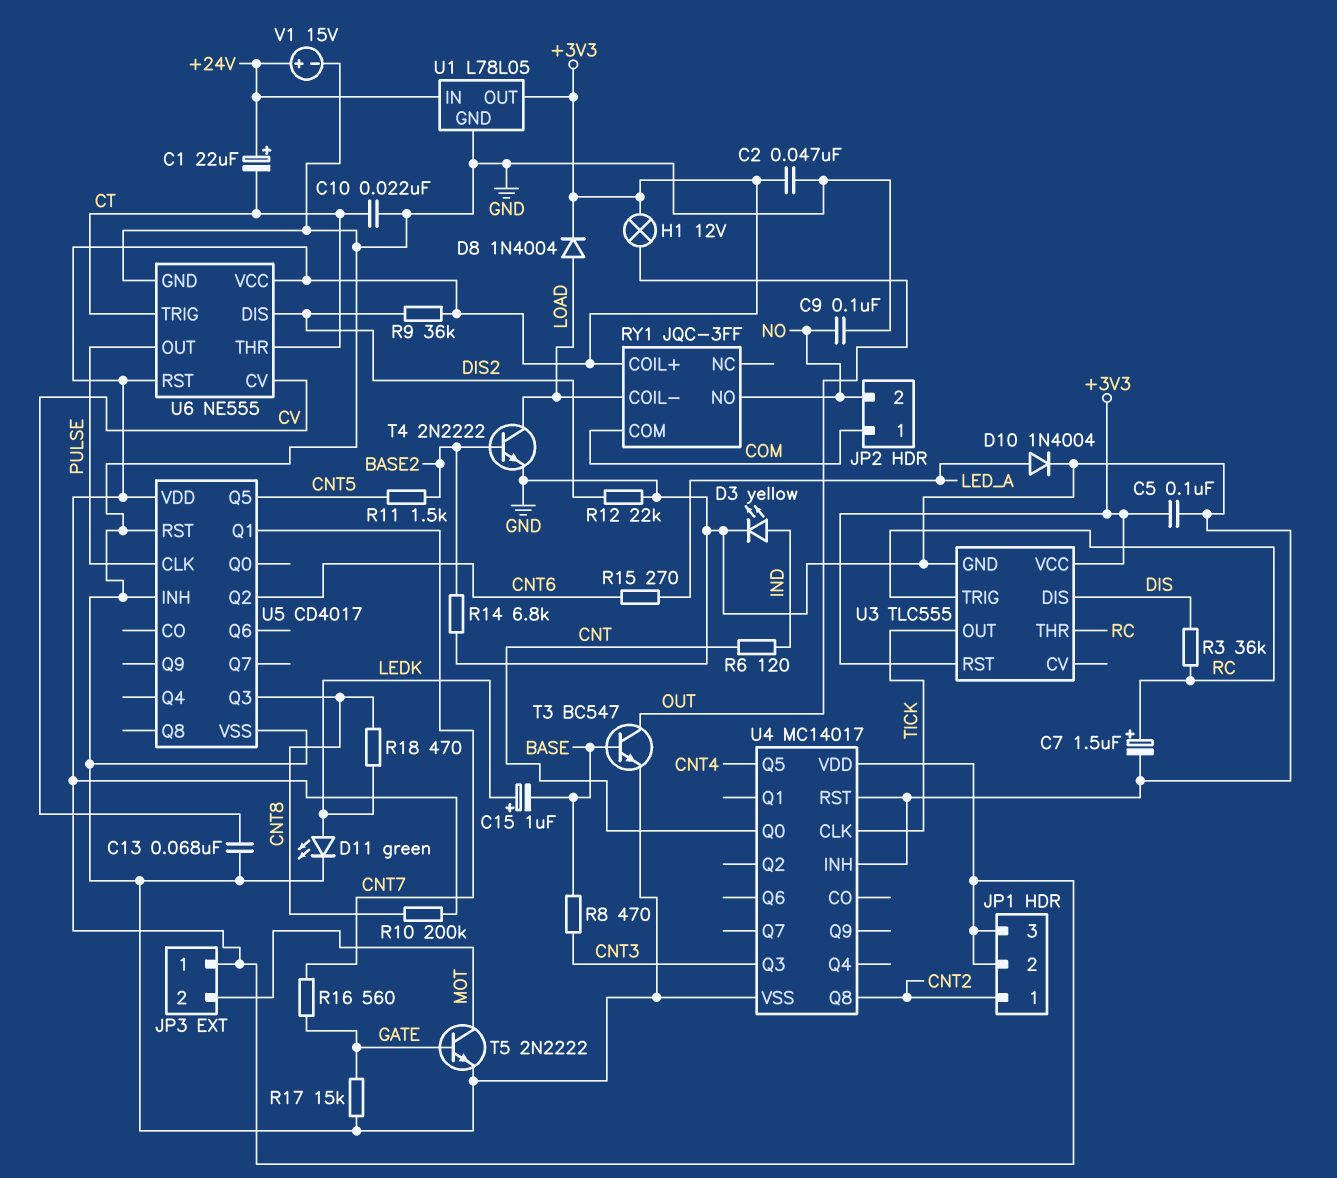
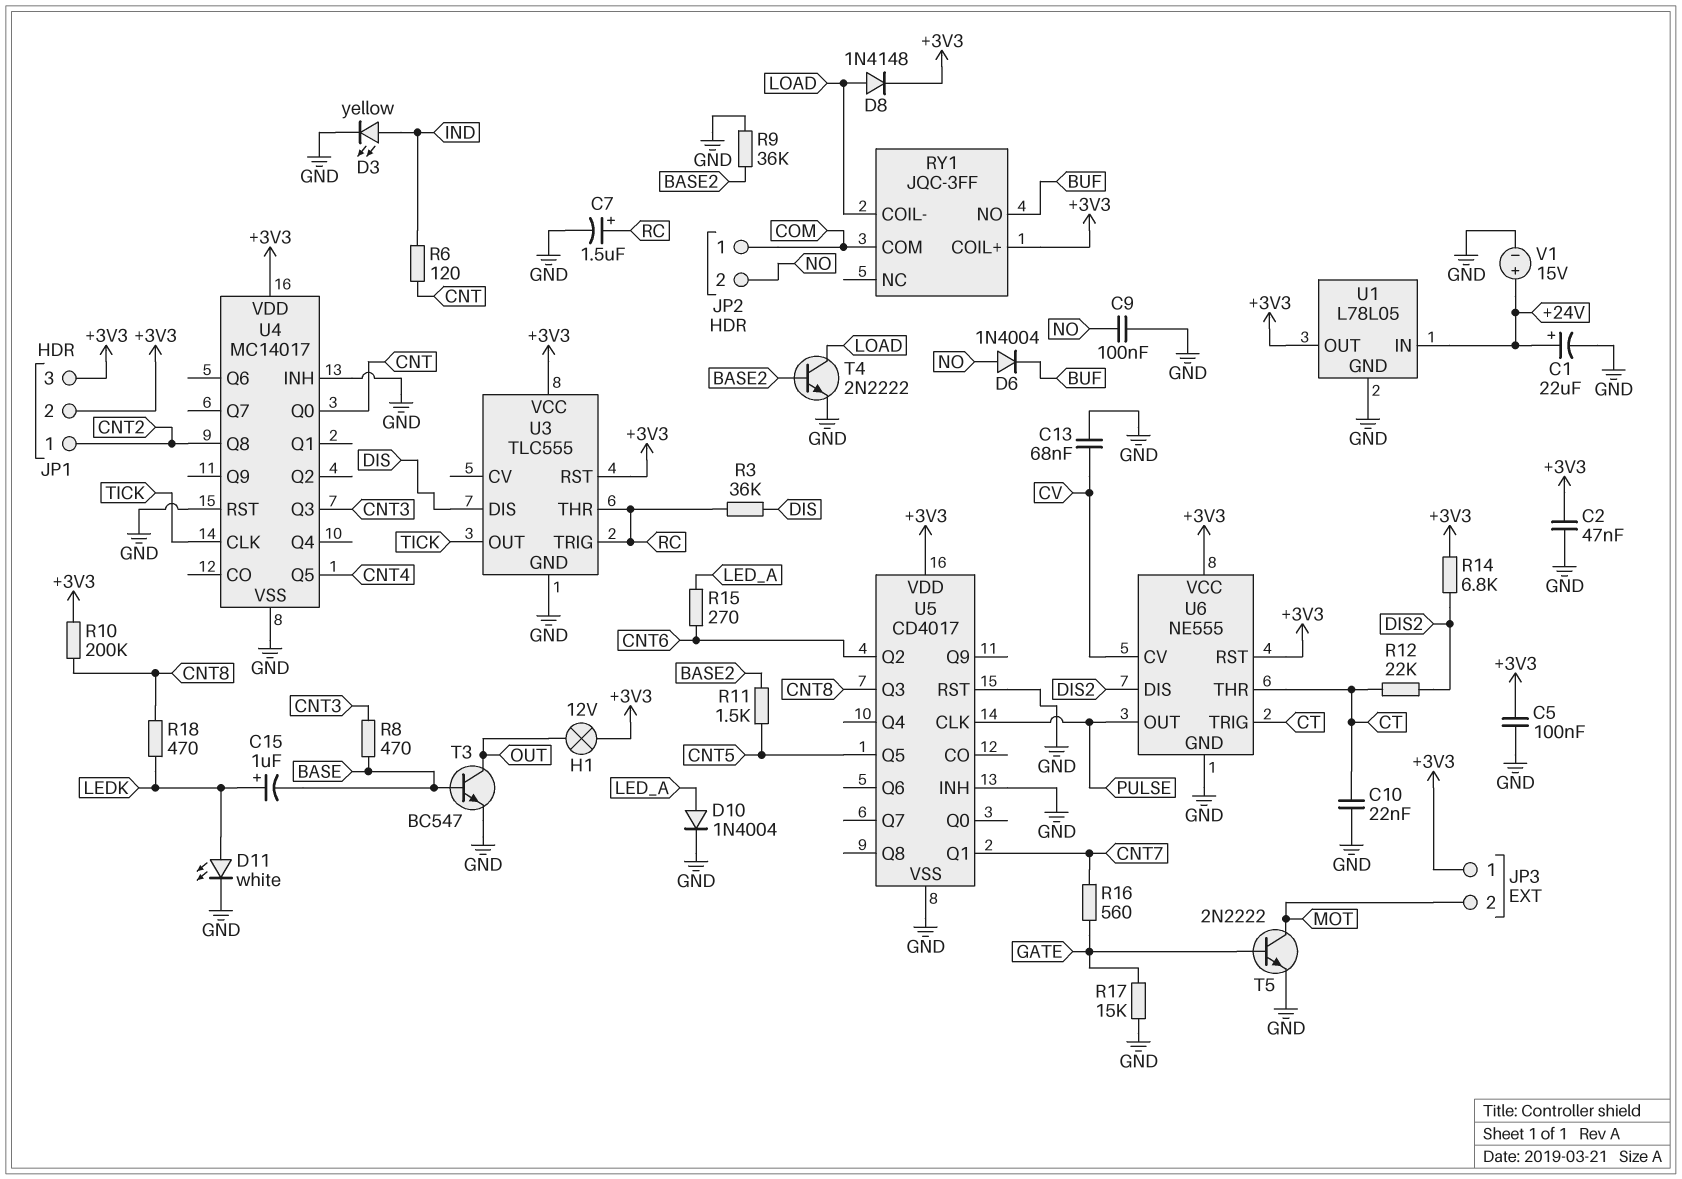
C1: 22uF (plus +24V, minus CT) -> 22uF (plus +24V, minus GND)
D6: none -> diode 1N4004 (A NO, K BUF)
D8: diode 1N4004 (A LOAD, K +3V3) -> diode 1N4148 (A LOAD, K +3V3)
D11: LED green (A LEDK, K GND) -> LED white (A LEDK, K GND)
R9: 36k (+3V3, DIS2) -> 36k (BASE2, GND)
R12: 22k (DIS2, GND) -> 22k (CT, DIS2)
R14: 6.8k (BASE2, GND) -> 6.8k (+3V3, DIS2)
RY1 pin NO: NO -> BUF

